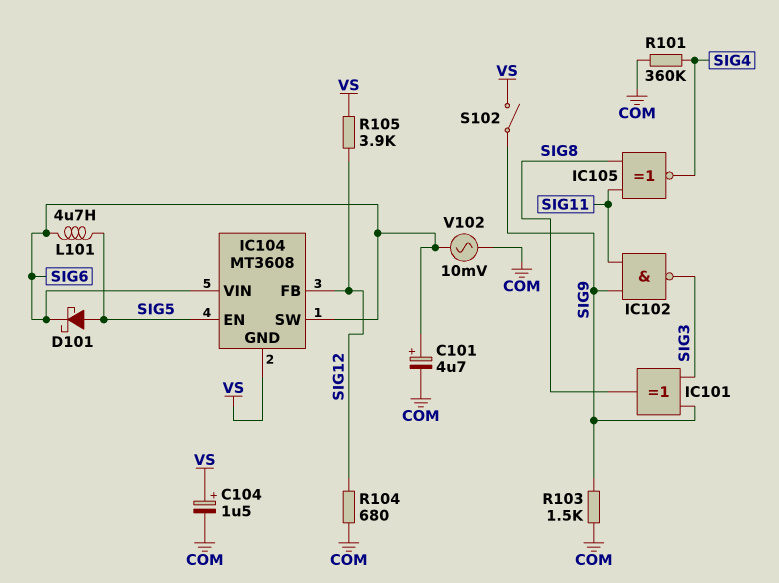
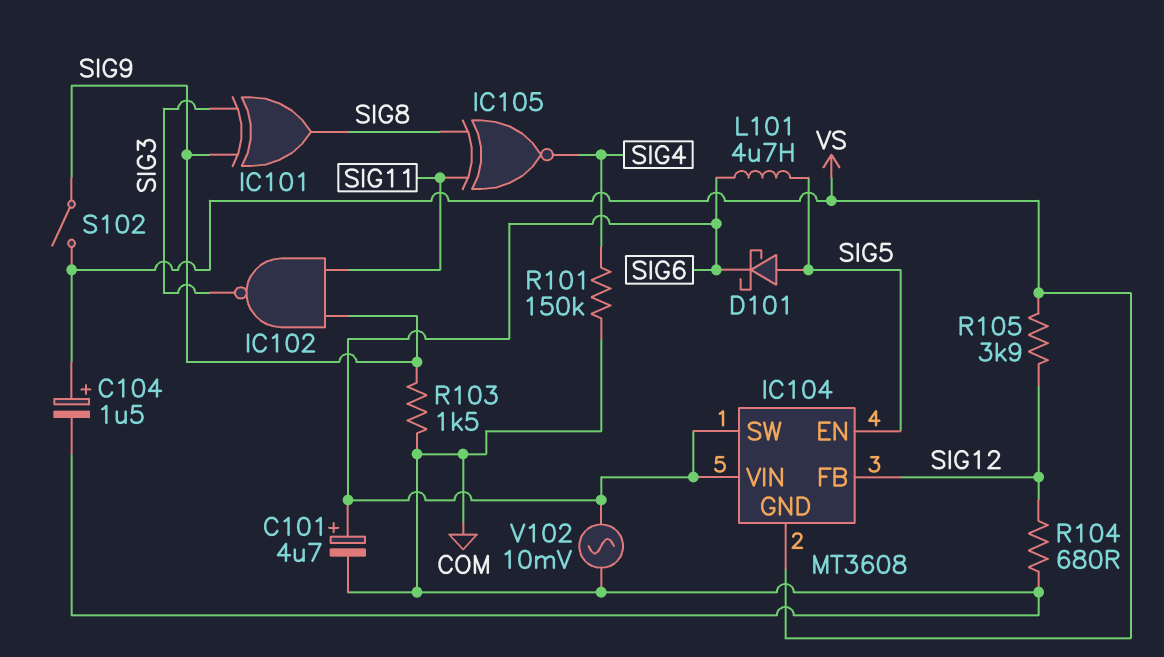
R101: 360k (COM, SIG4) -> 150k (COM, SIG4)

